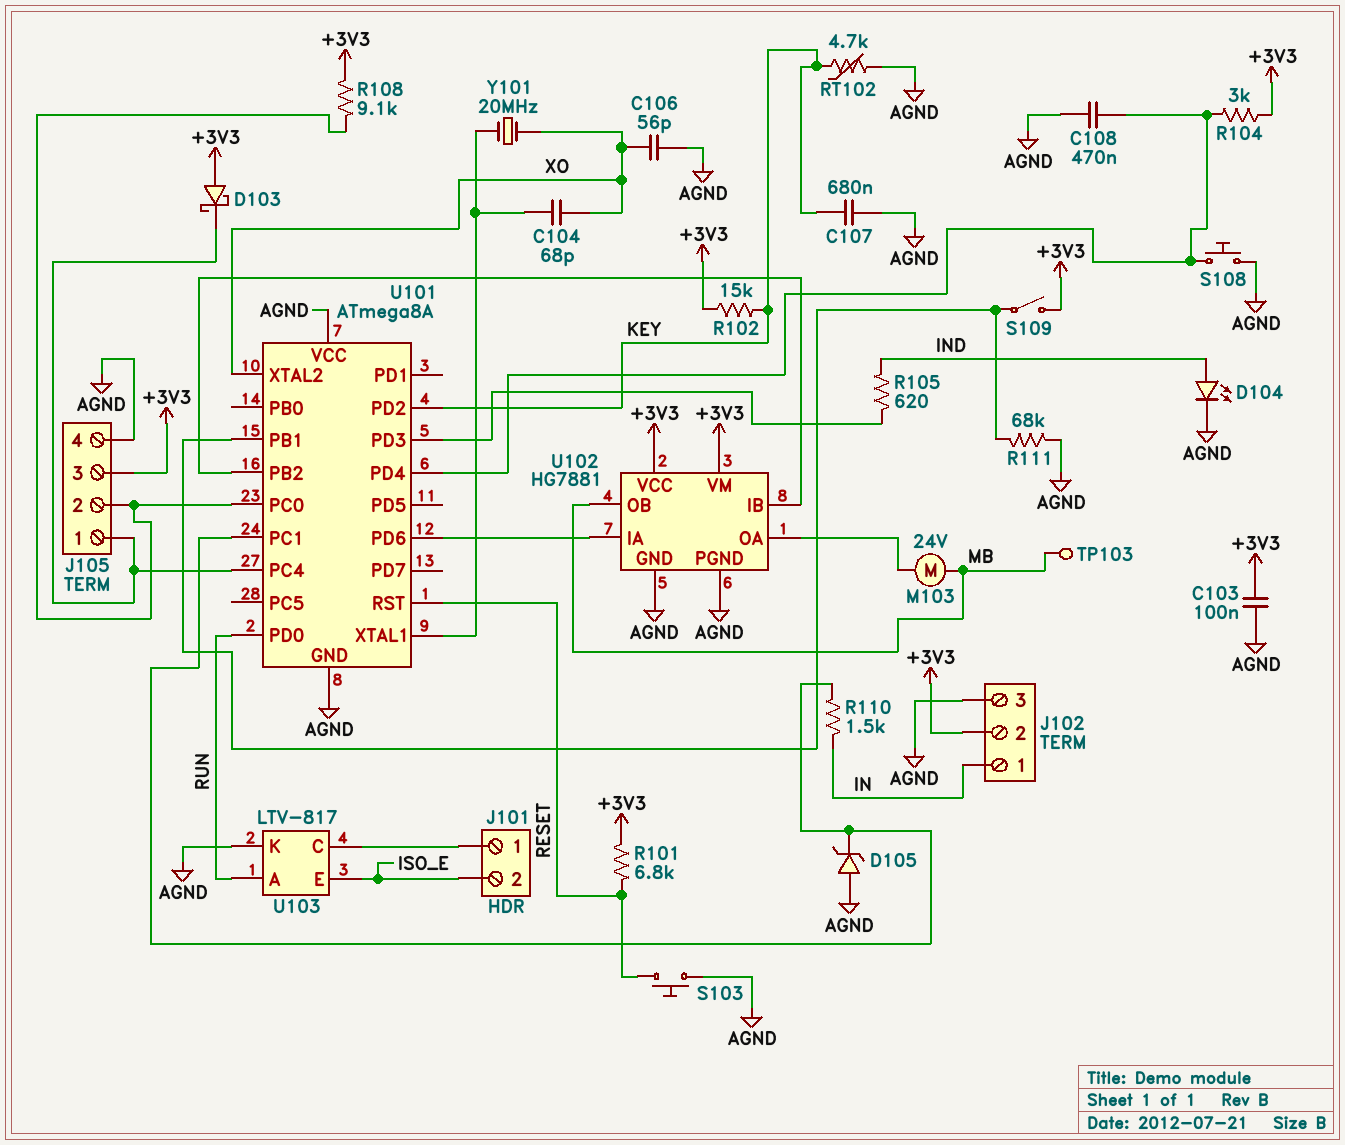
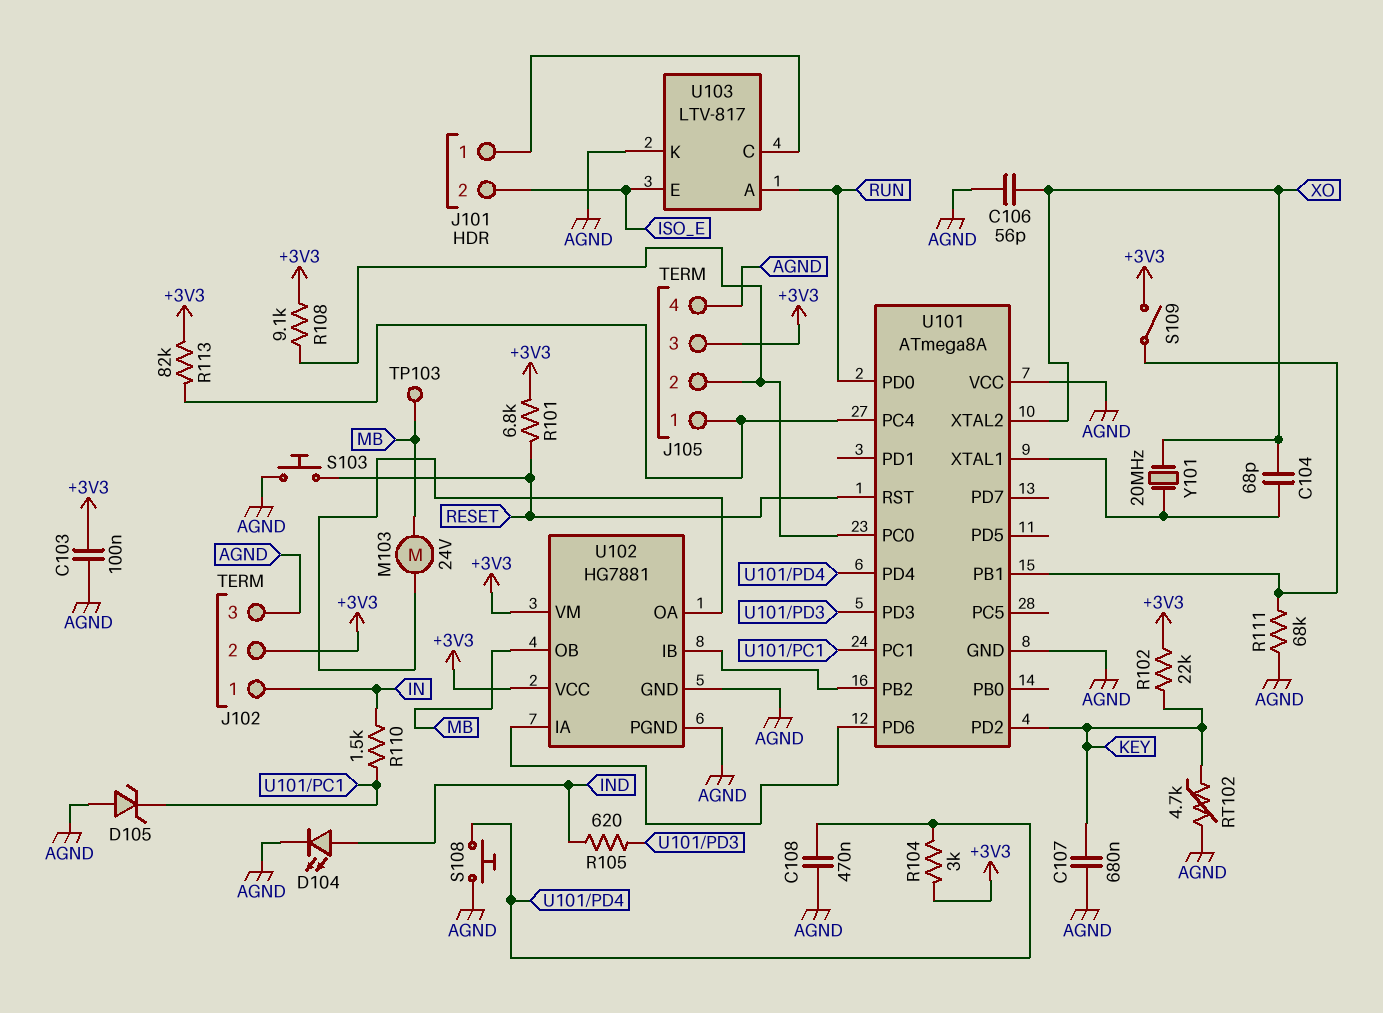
D103: schottky (A +3V3, K J105/1) -> none
R102: 15k (+3V3, KEY) -> 22k (+3V3, KEY)
R113: none -> 82k (+3V3, J105/1)

